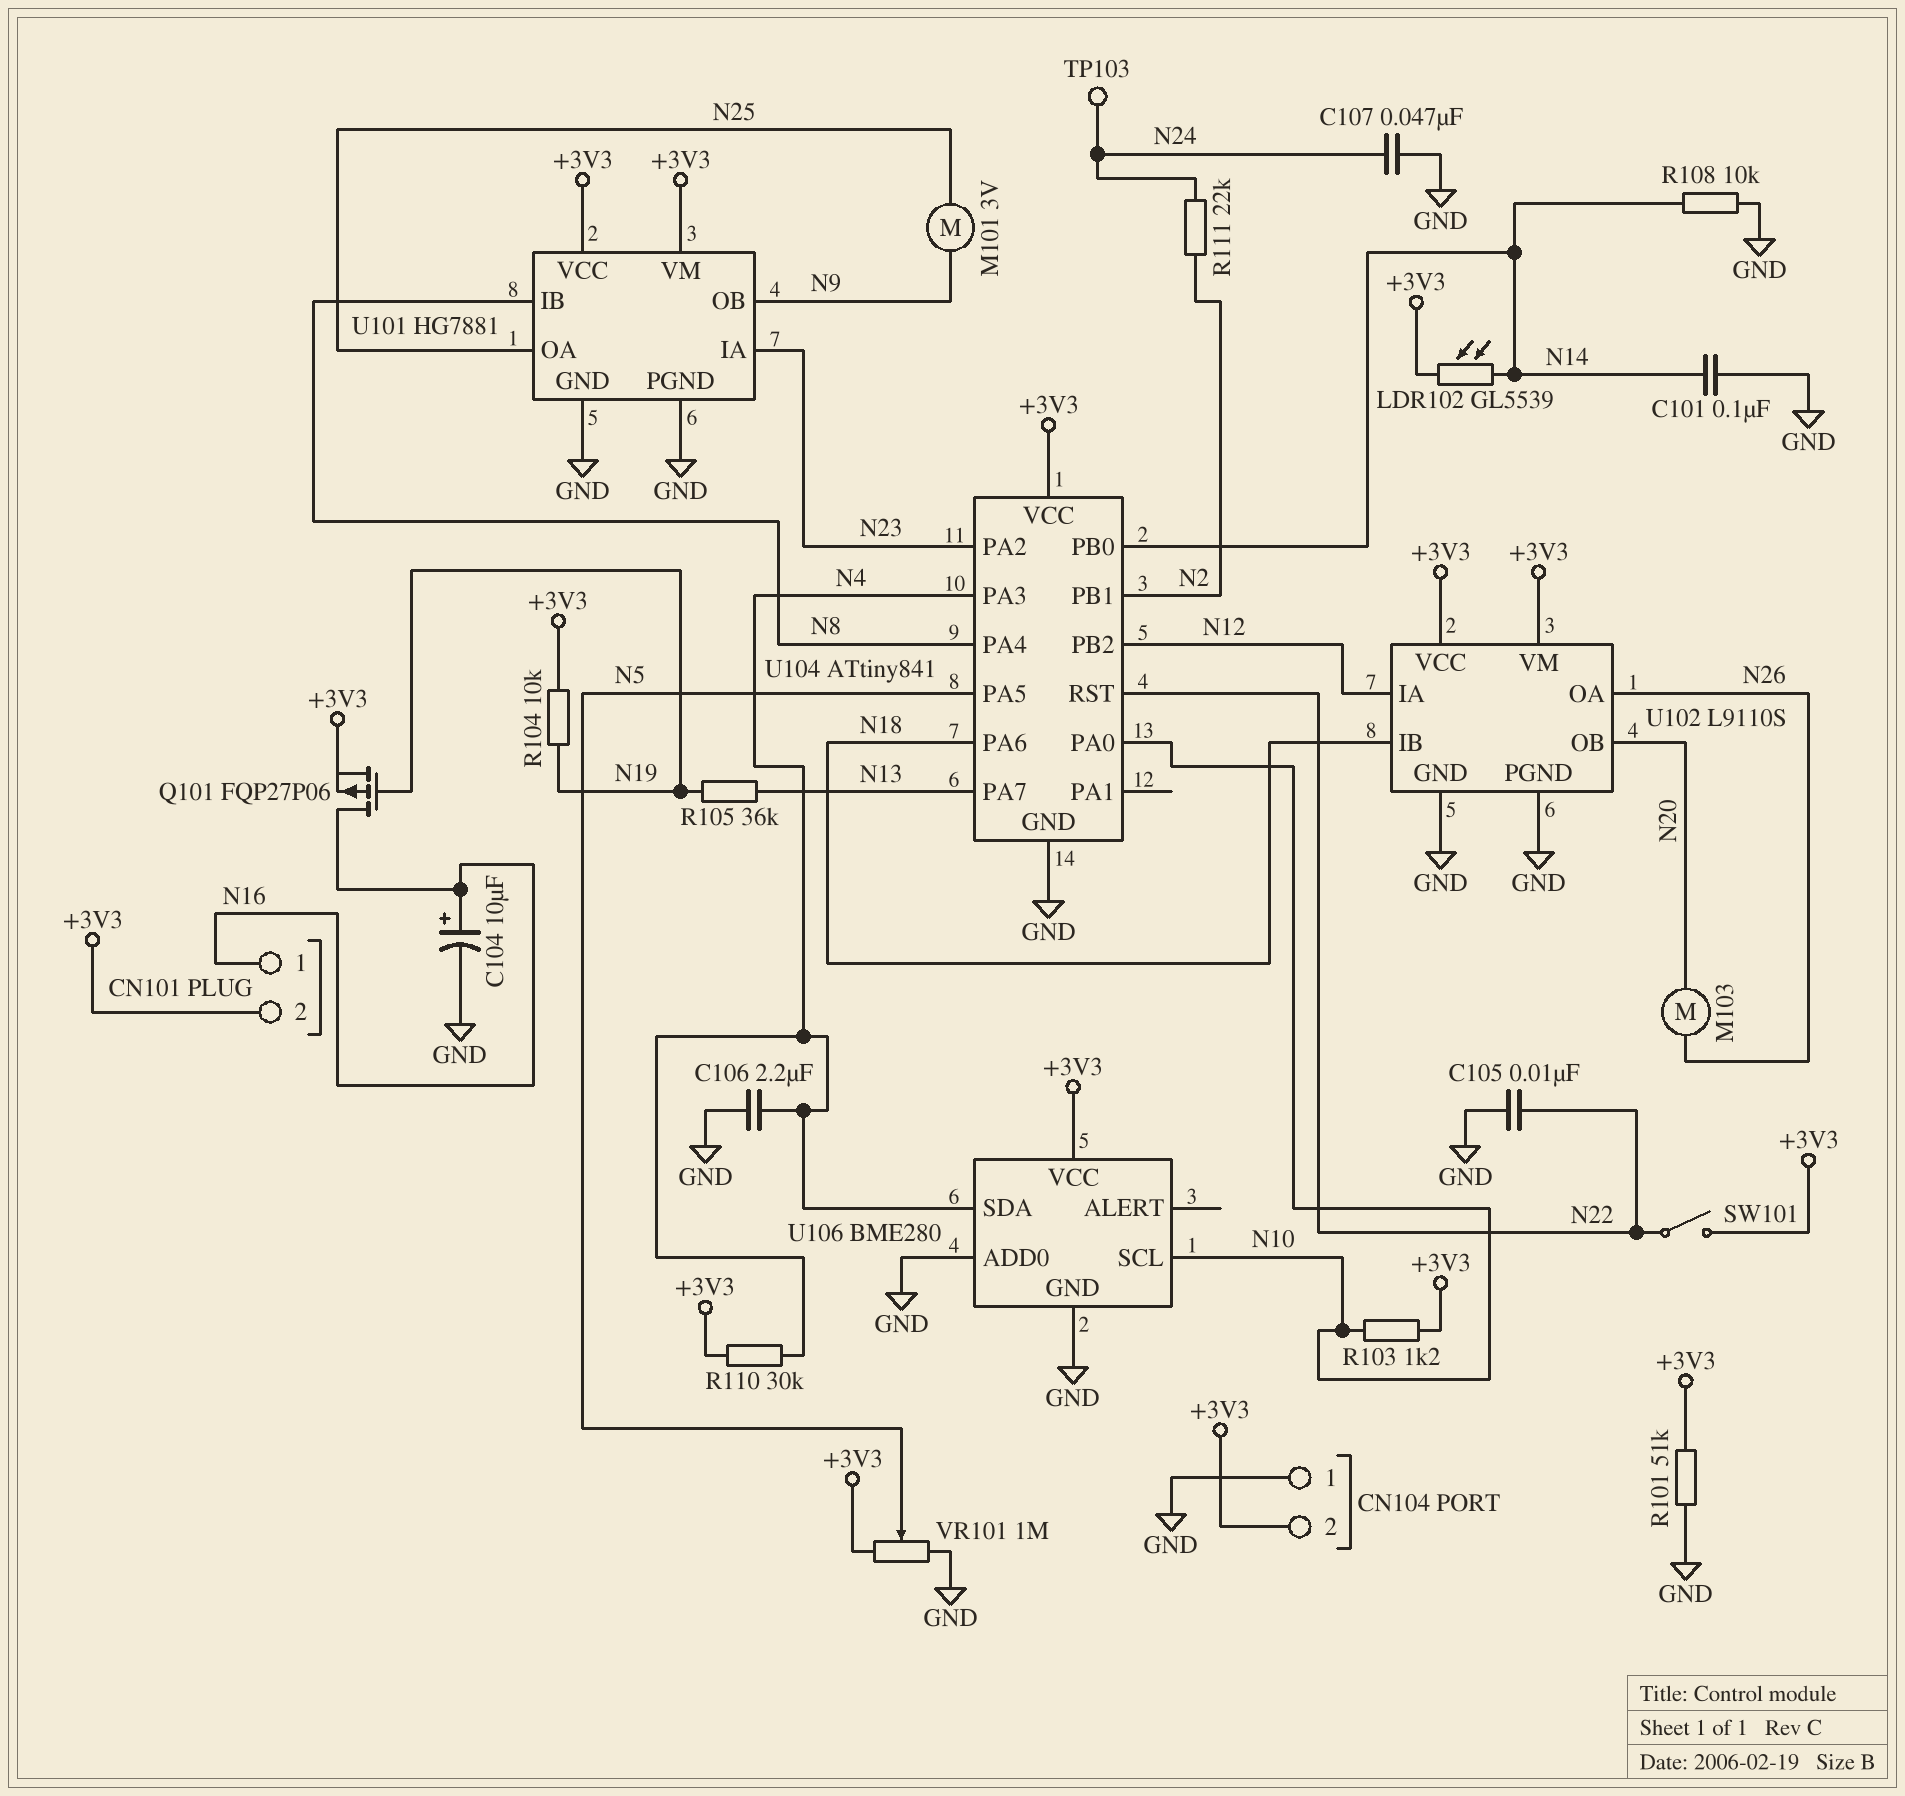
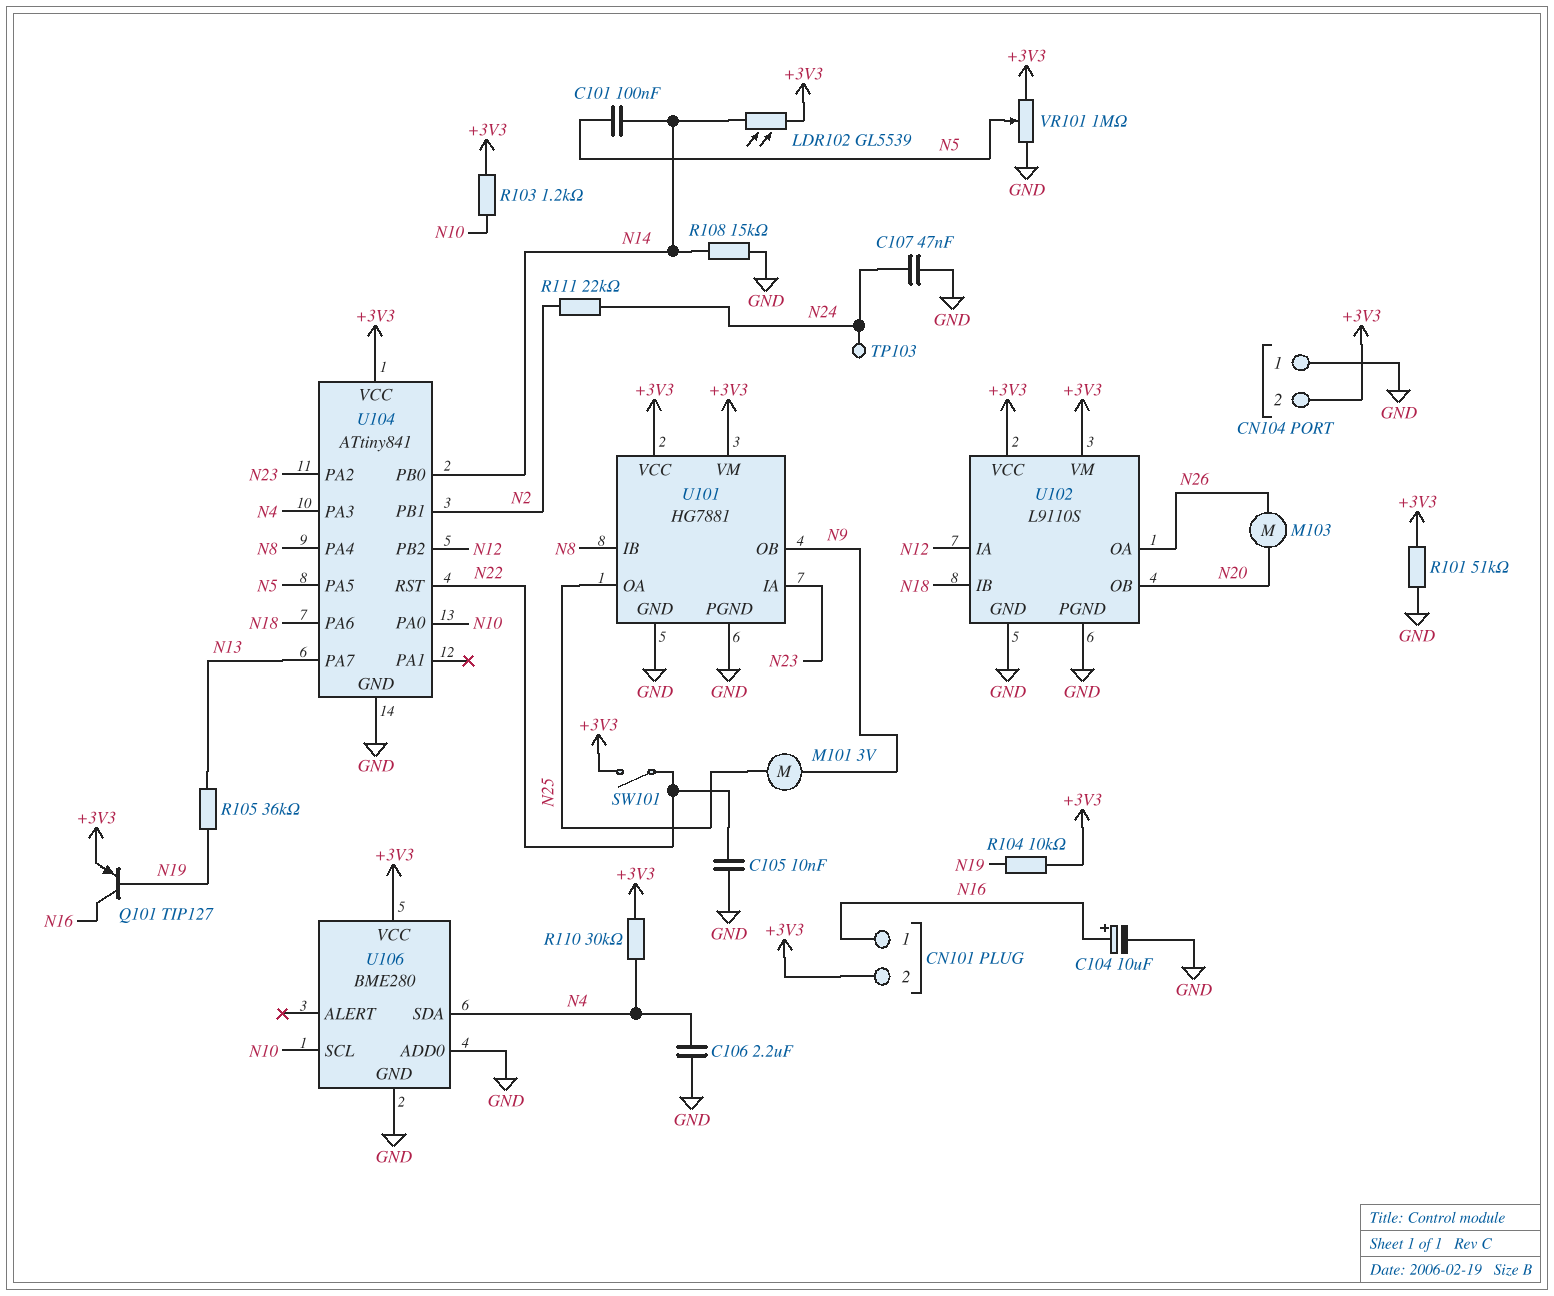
C101: 100nF (GND, N14) -> 100nF (N5, N14)
Q101: PMOS FQP27P06 (G N19, D N16, S +3V3) -> PNP TIP127 (B N19, C N16, E +3V3)
R108: 10k (GND, N14) -> 15k (GND, N14)

